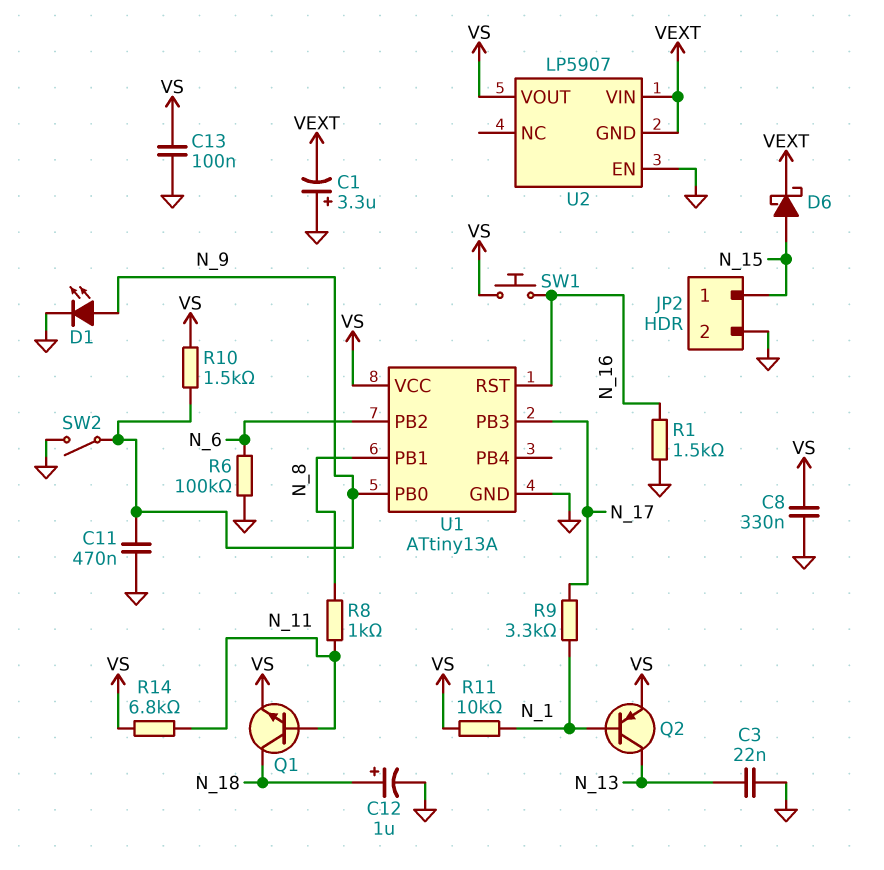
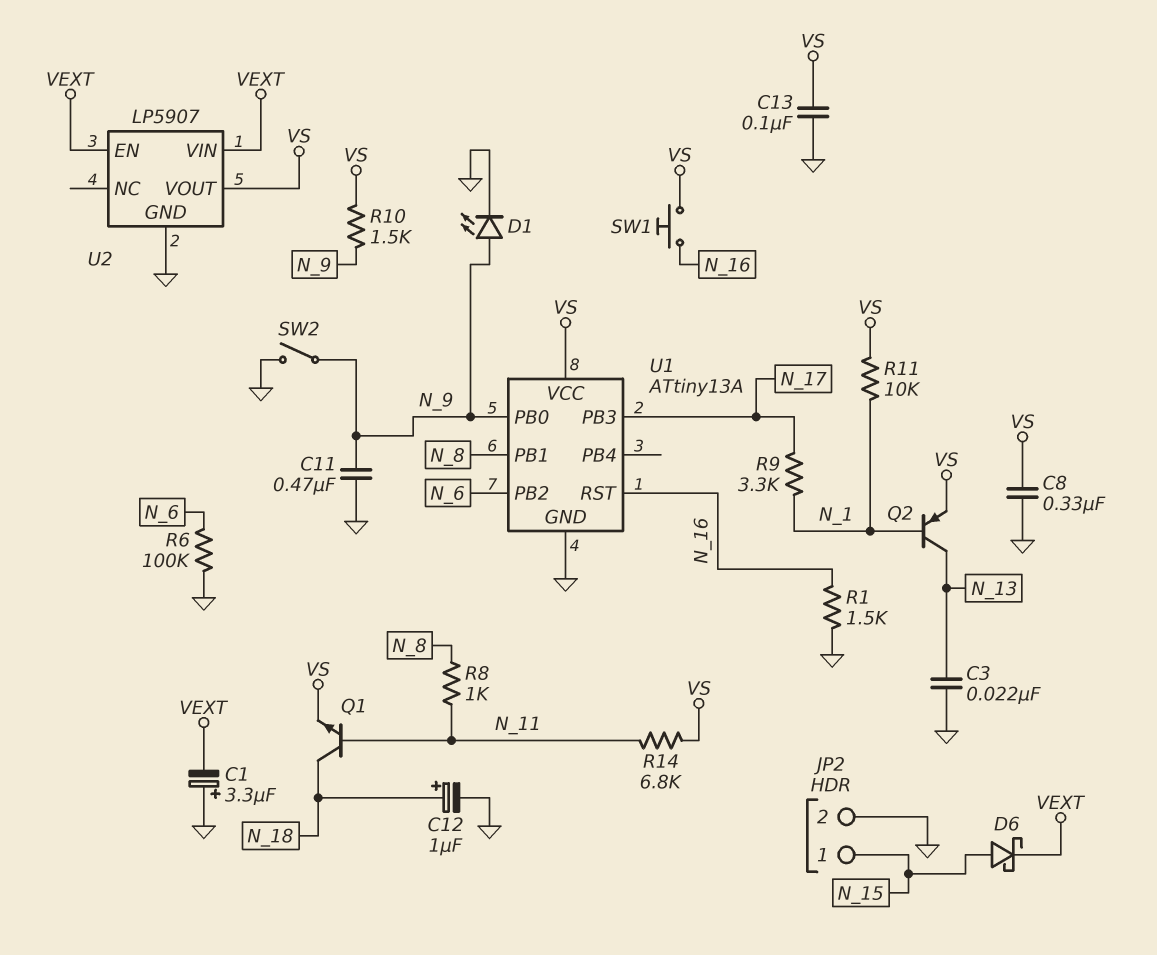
U2 pin EN: GND -> VEXT
U2 pin GND: VEXT -> GND

